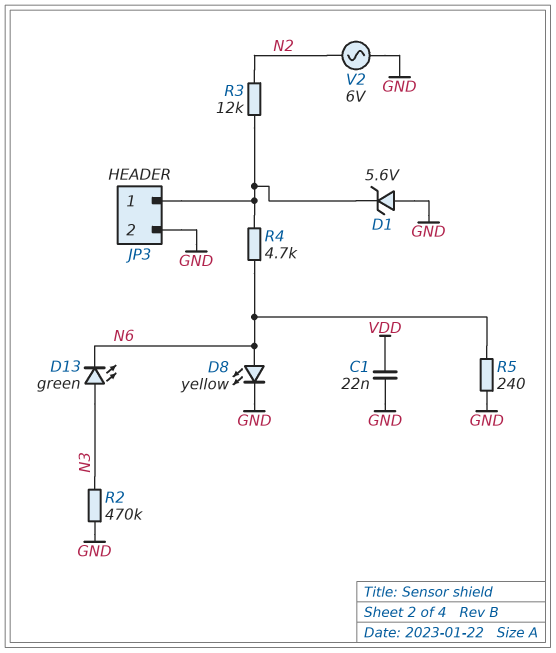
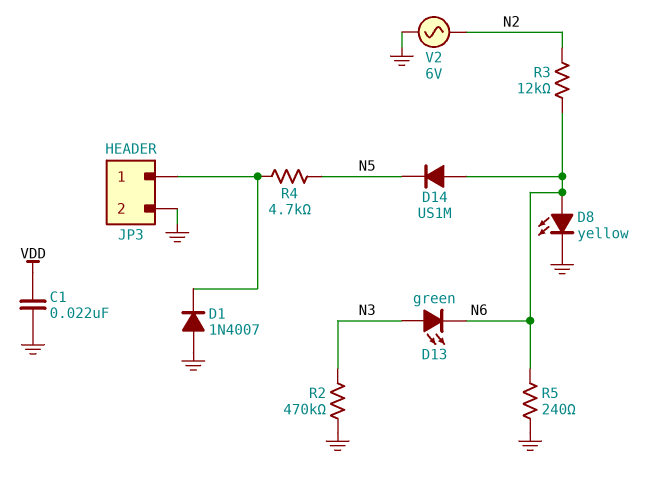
D1: zener 5.6V (A GND, K JP3/1) -> diode 1N4007 (A GND, K JP3/1)
D14: none -> diode US1M (A N6, K N5)
R3: 12k (JP3/1, N2) -> 12k (N2, N6)
R4: 4.7k (JP3/1, N6) -> 4.7k (JP3/1, N5)

